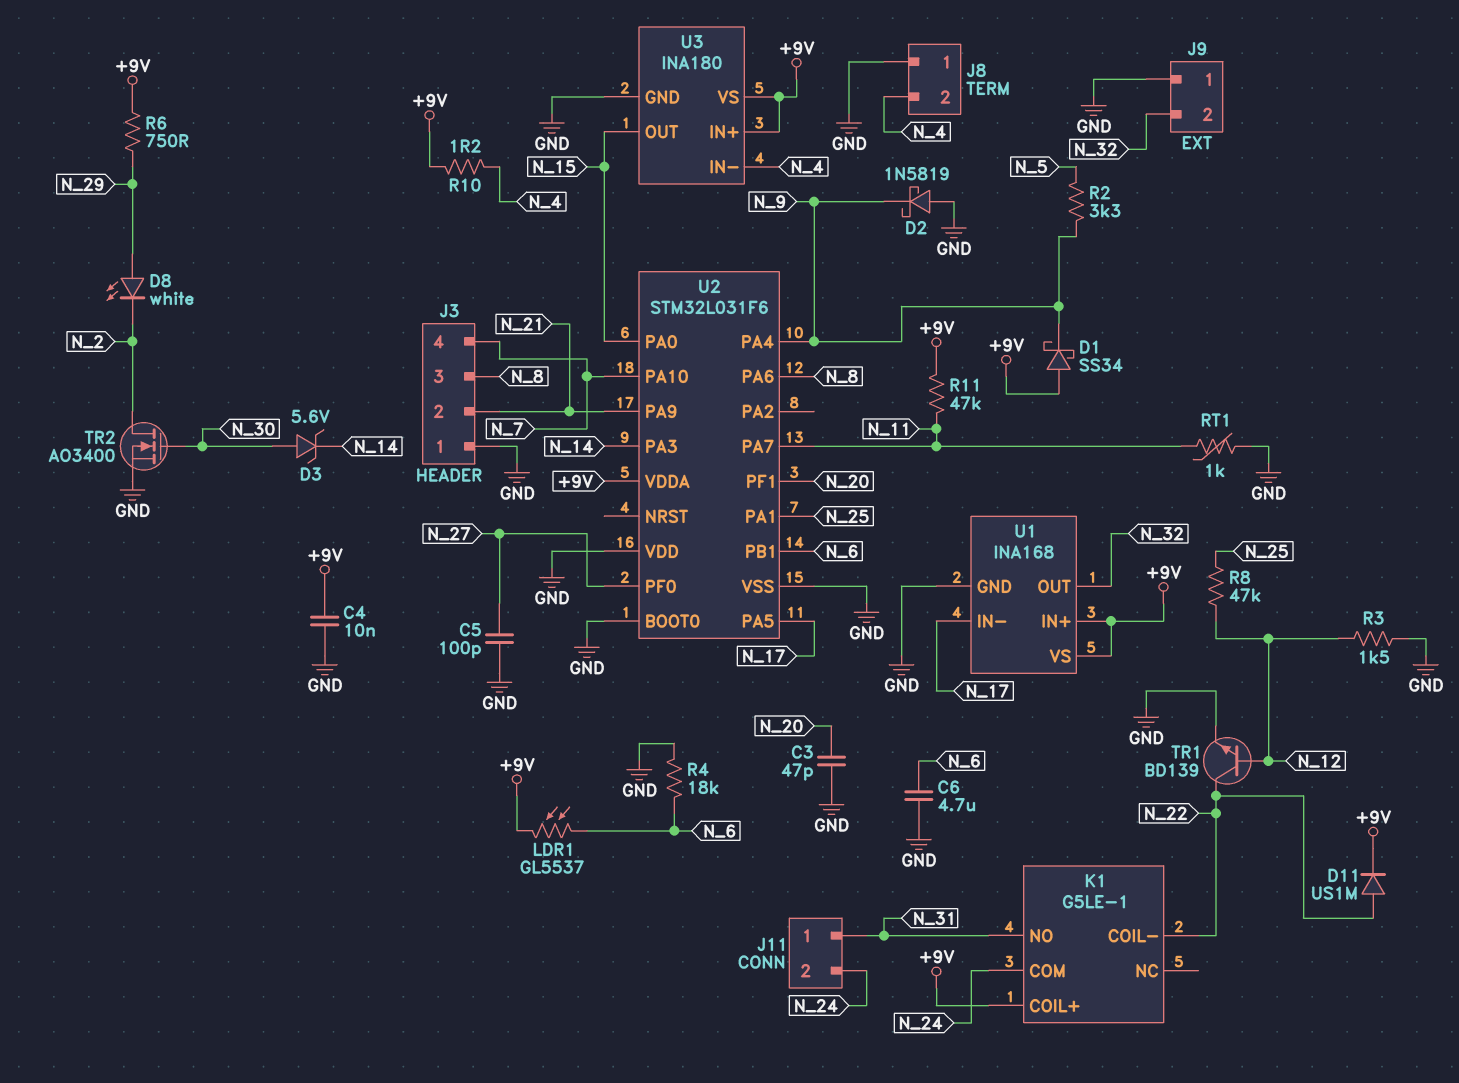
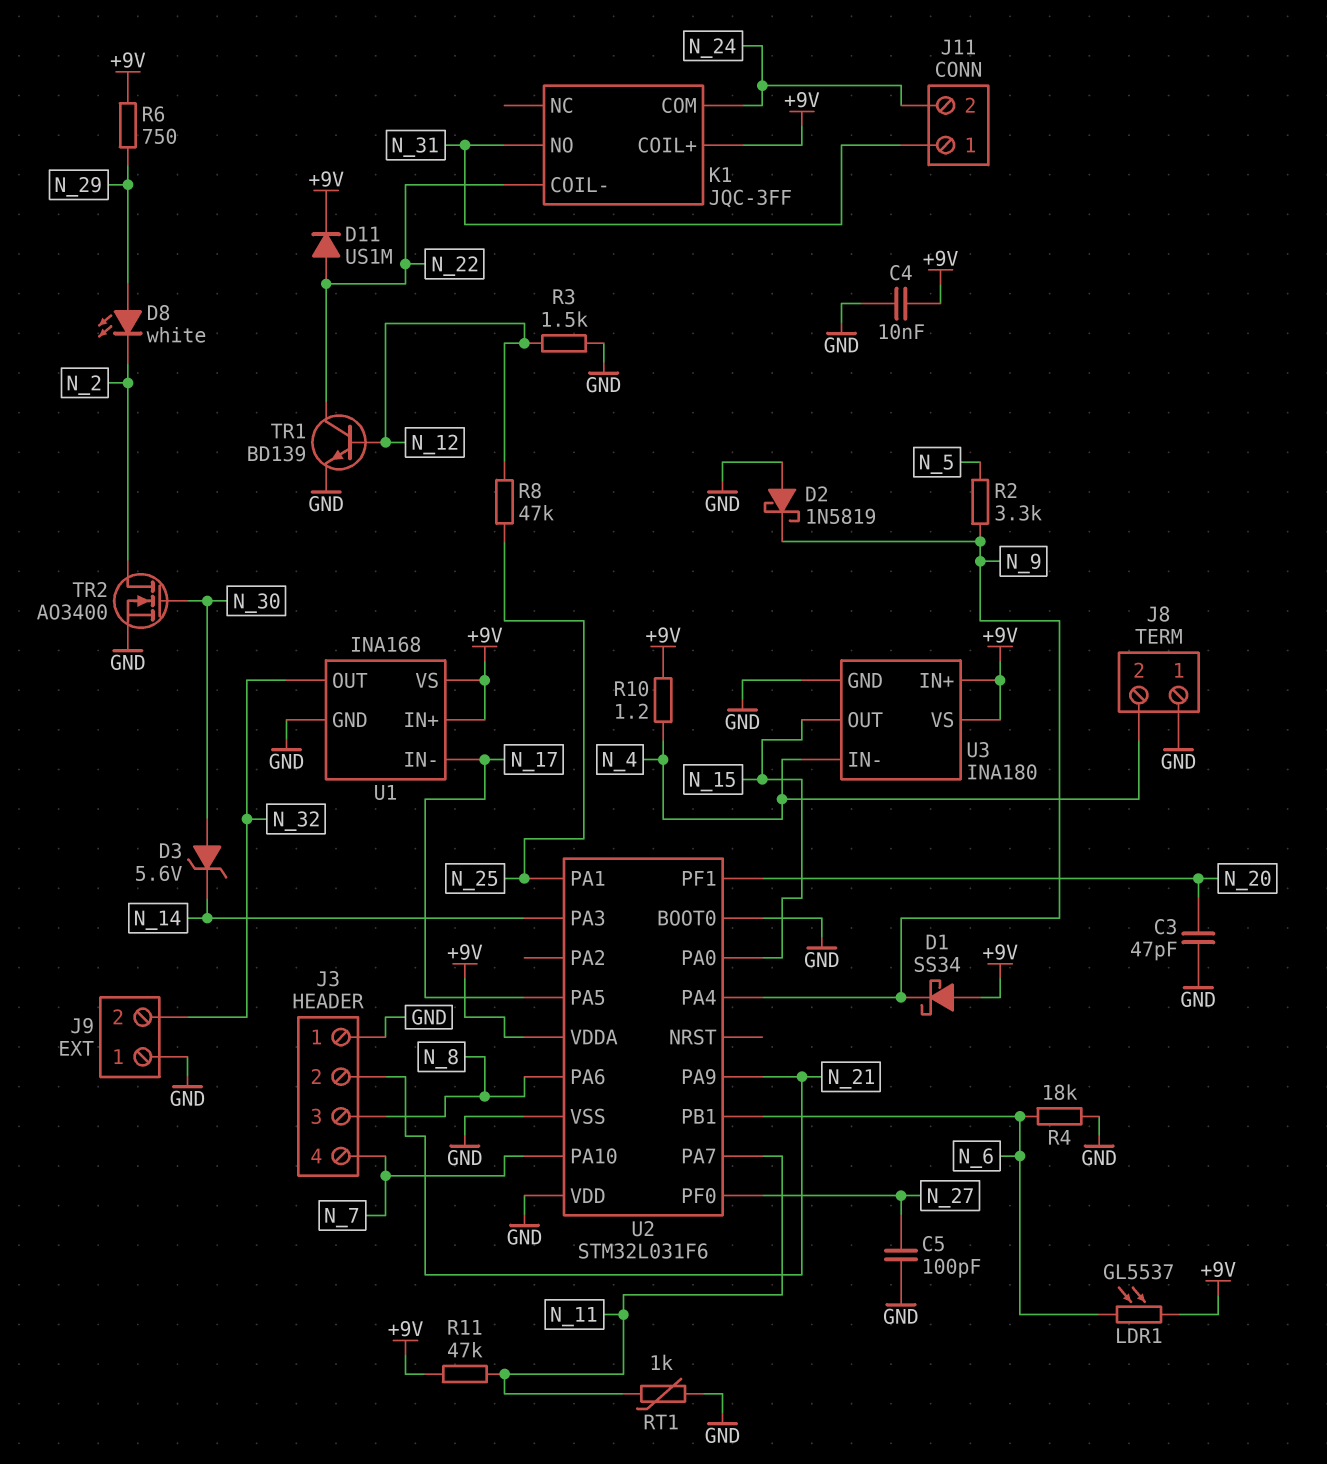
C6: 4.7uF (GND, N_6) -> none
K1: G5LE-1 -> JQC-3FF

